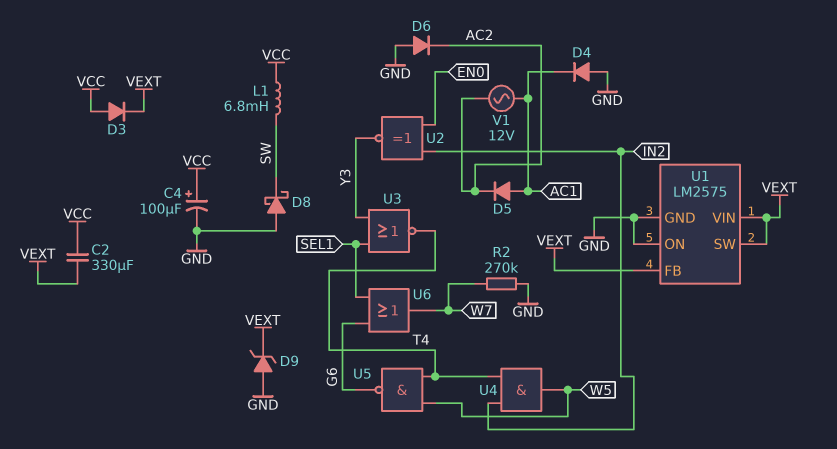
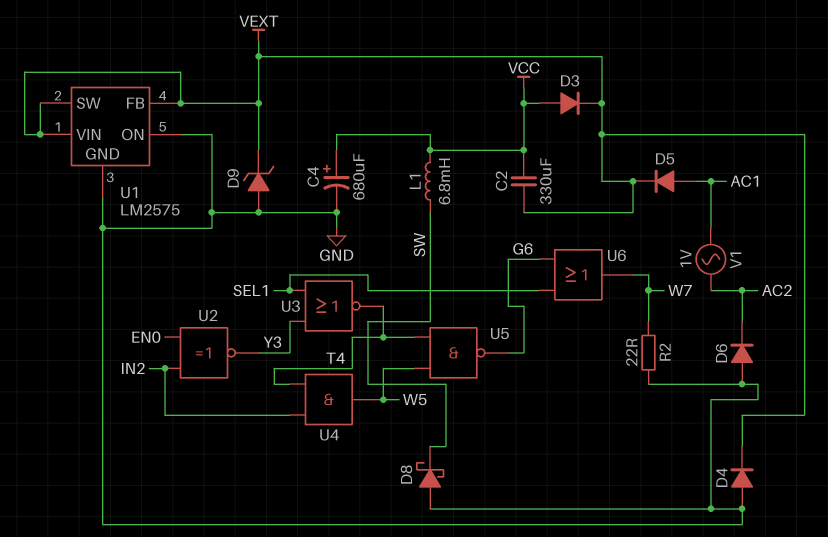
C4: 100uF (plus VCC, minus GND) -> 680uF (plus VCC, minus GND)
D4: diode (A GND, K AC1) -> diode (A GND, K VEXT)
D5: diode (A AC1, K AC2) -> diode (A AC1, K VEXT)
R2: 270k (GND, W7) -> 22 (GND, W7)
V1: AC 12V (AC1, AC2) -> AC 1V (AC1, AC2)

